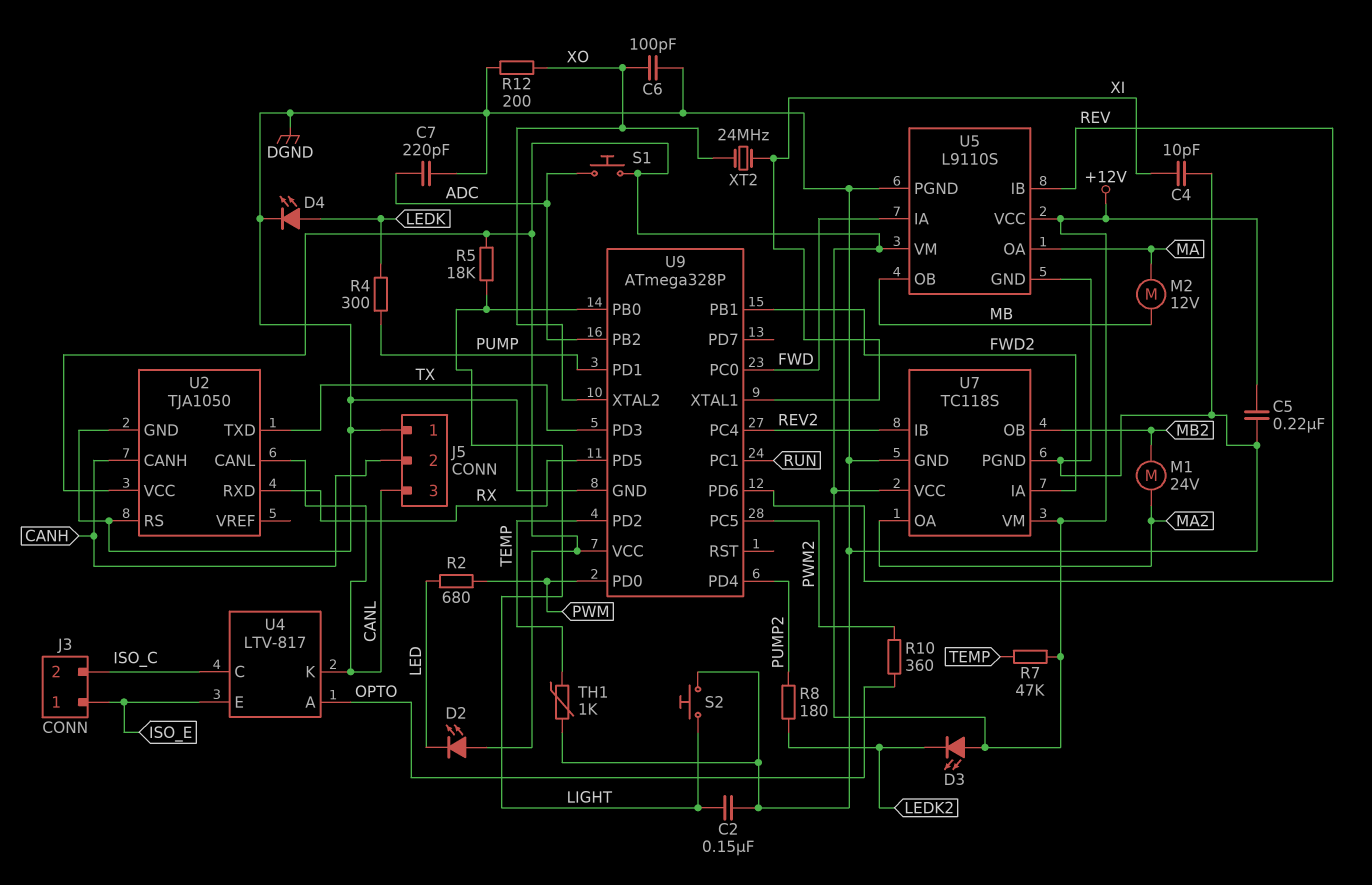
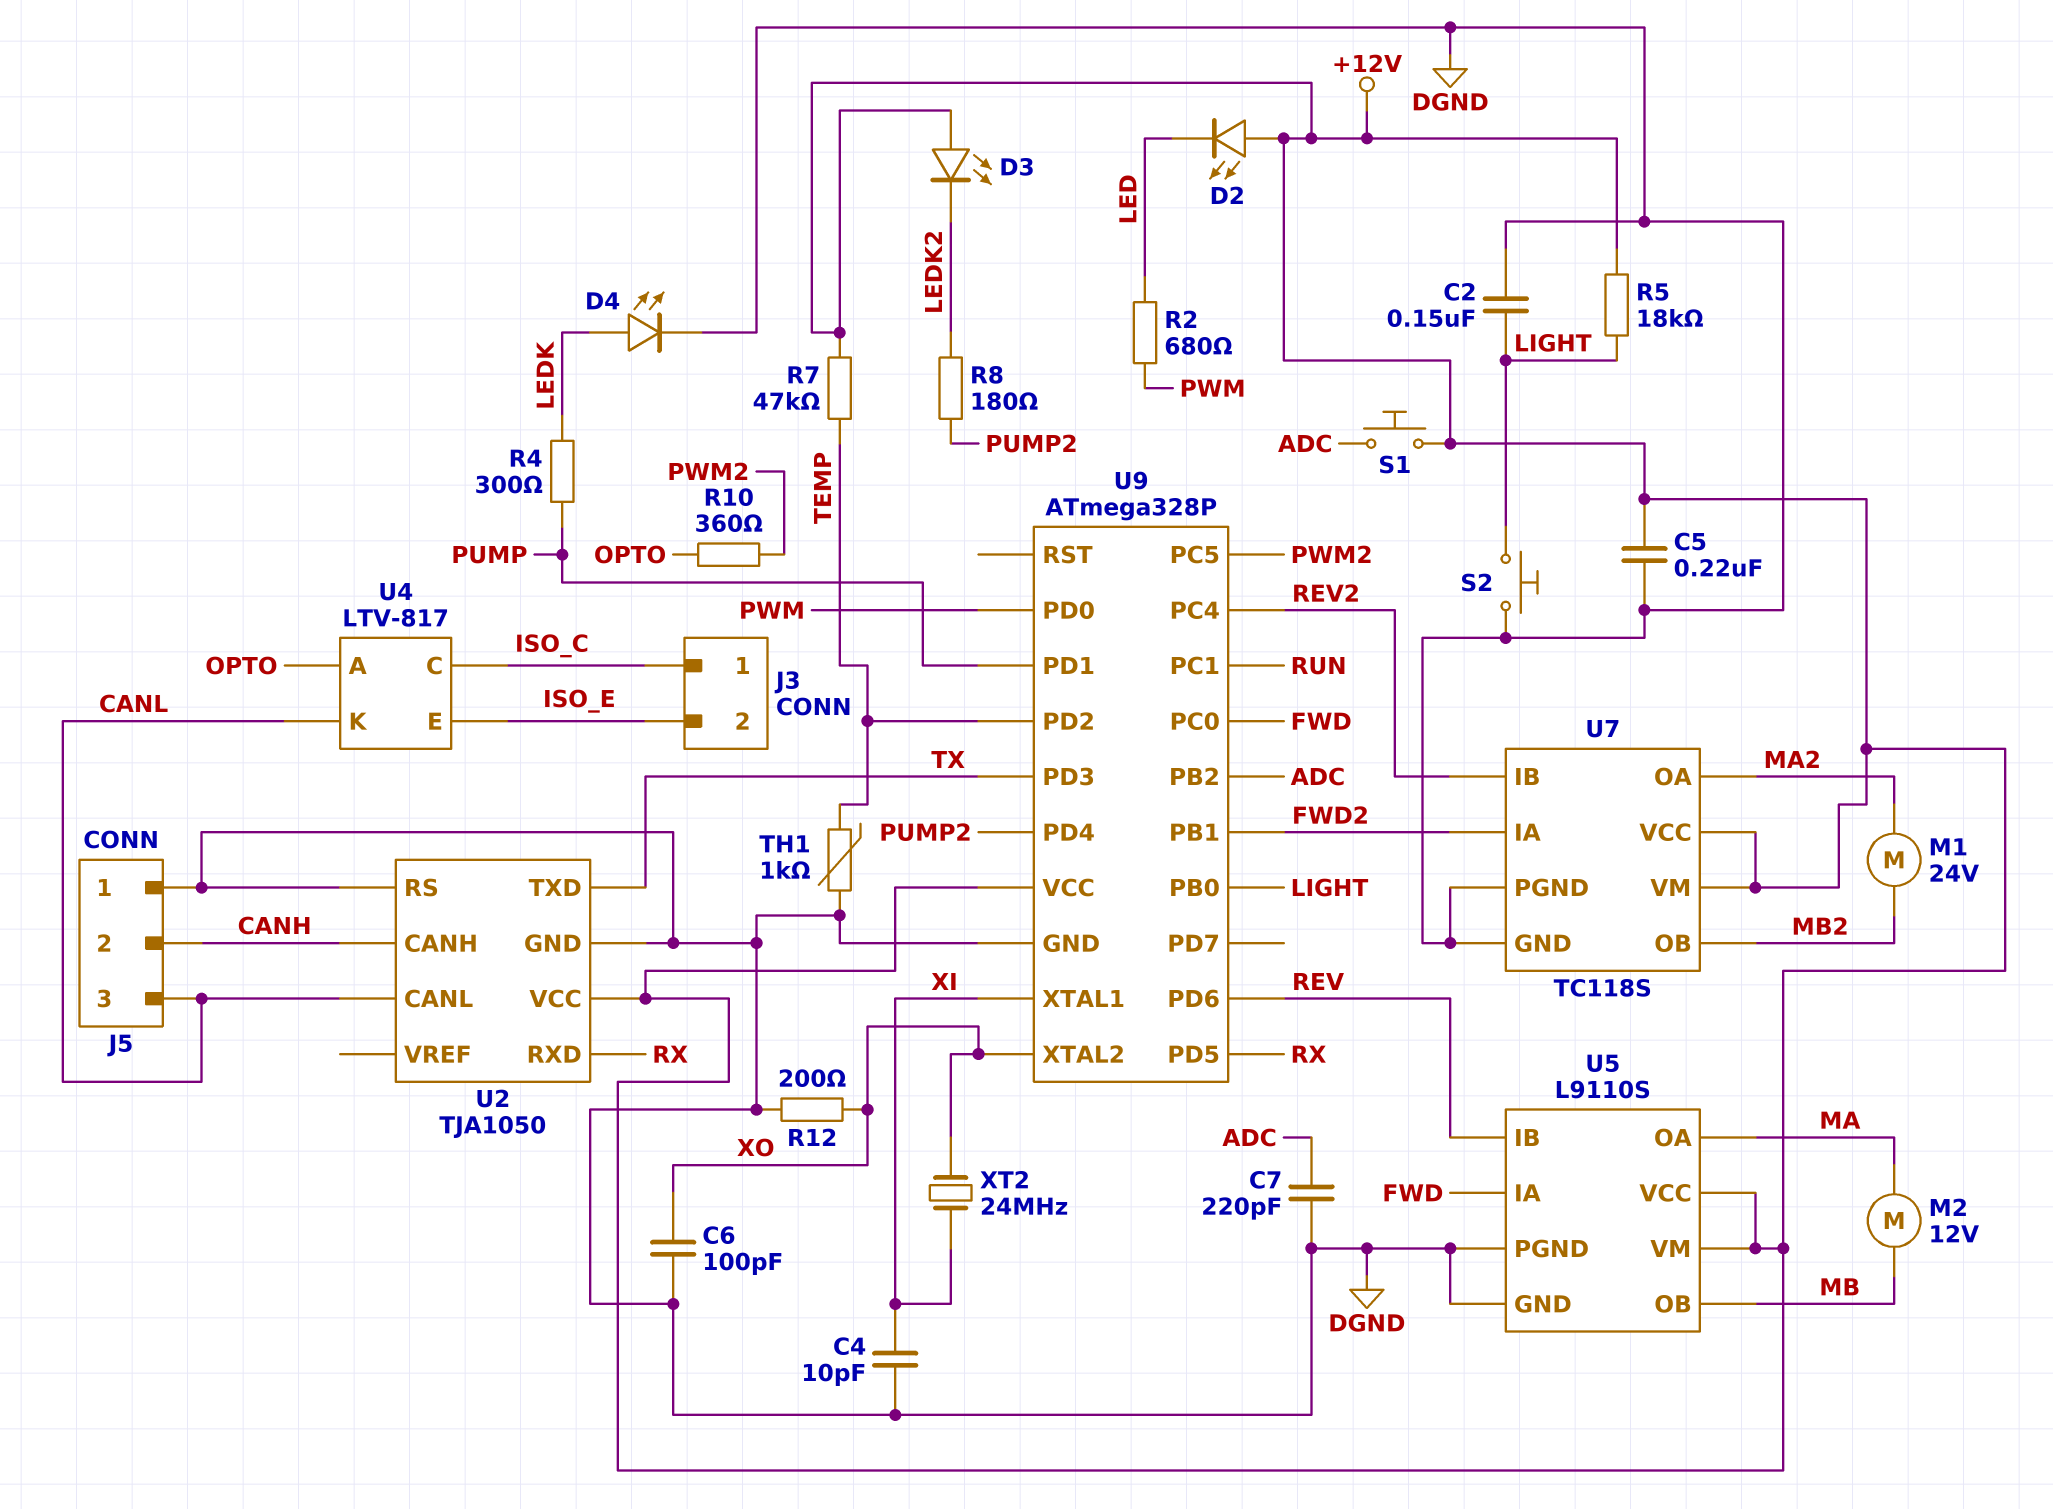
J3 pin 1: ISO_E -> ISO_C
J3 pin 2: ISO_C -> ISO_E

